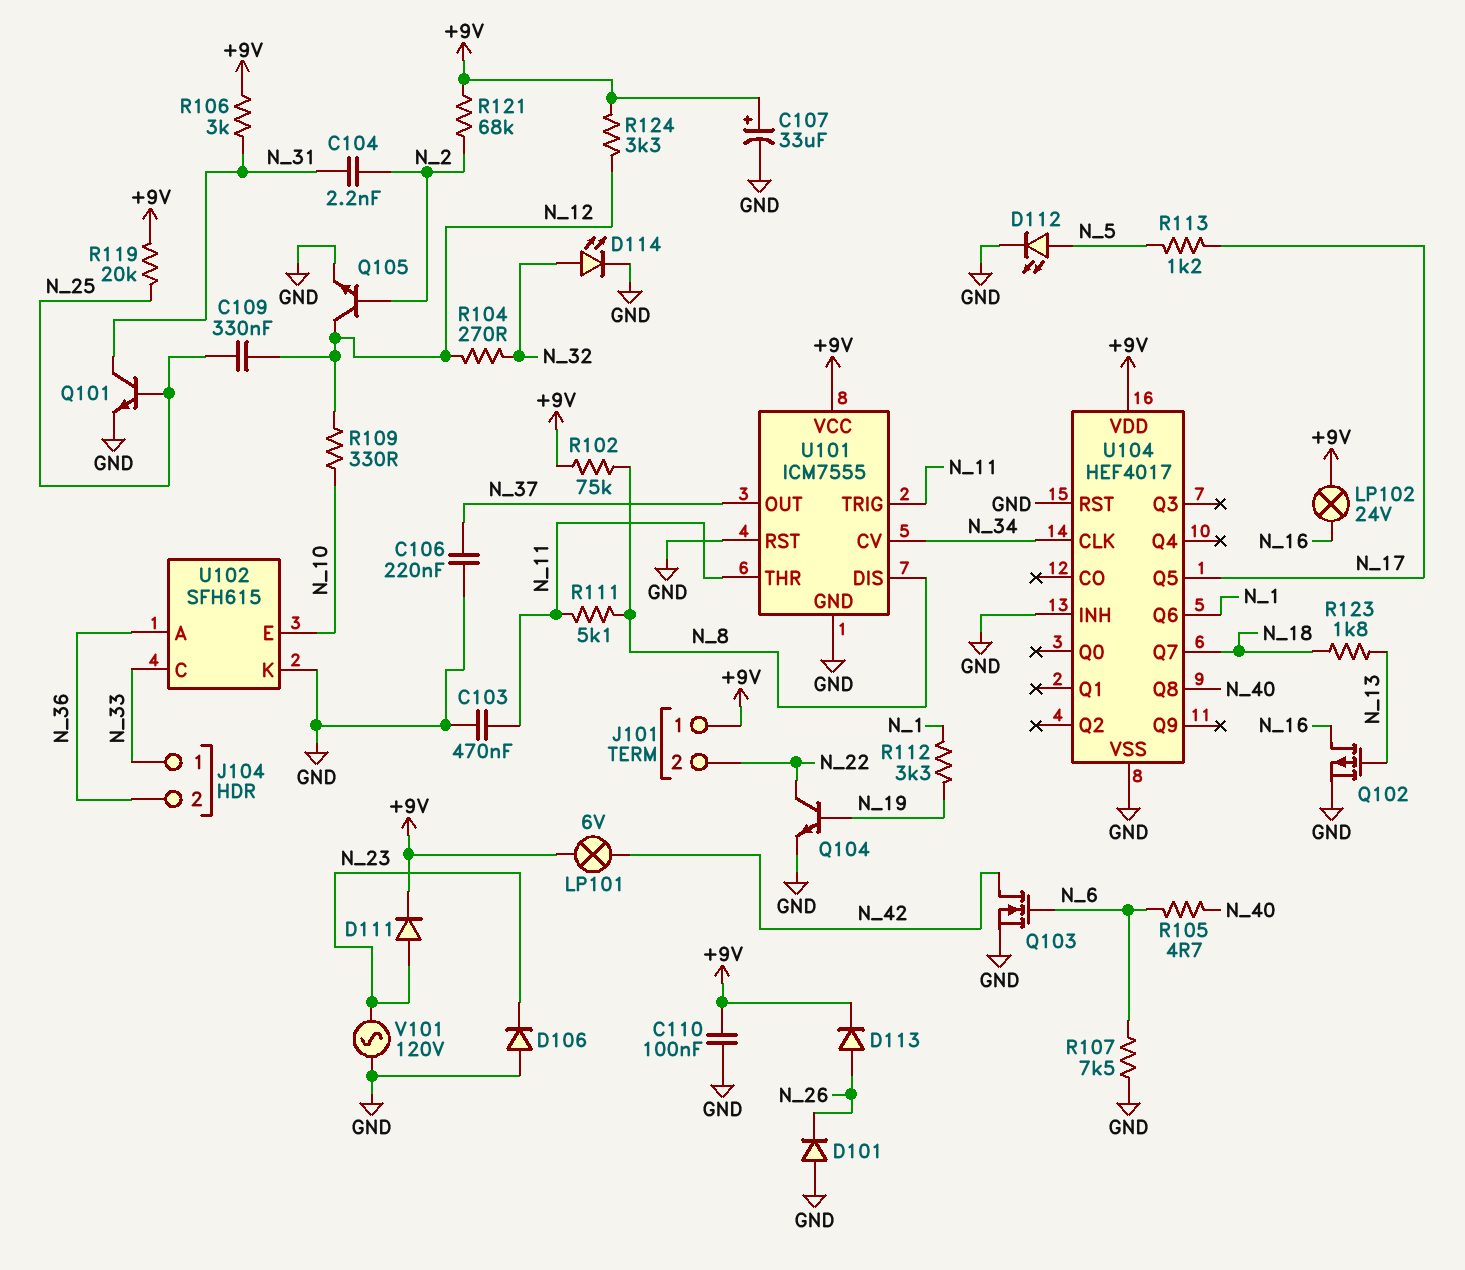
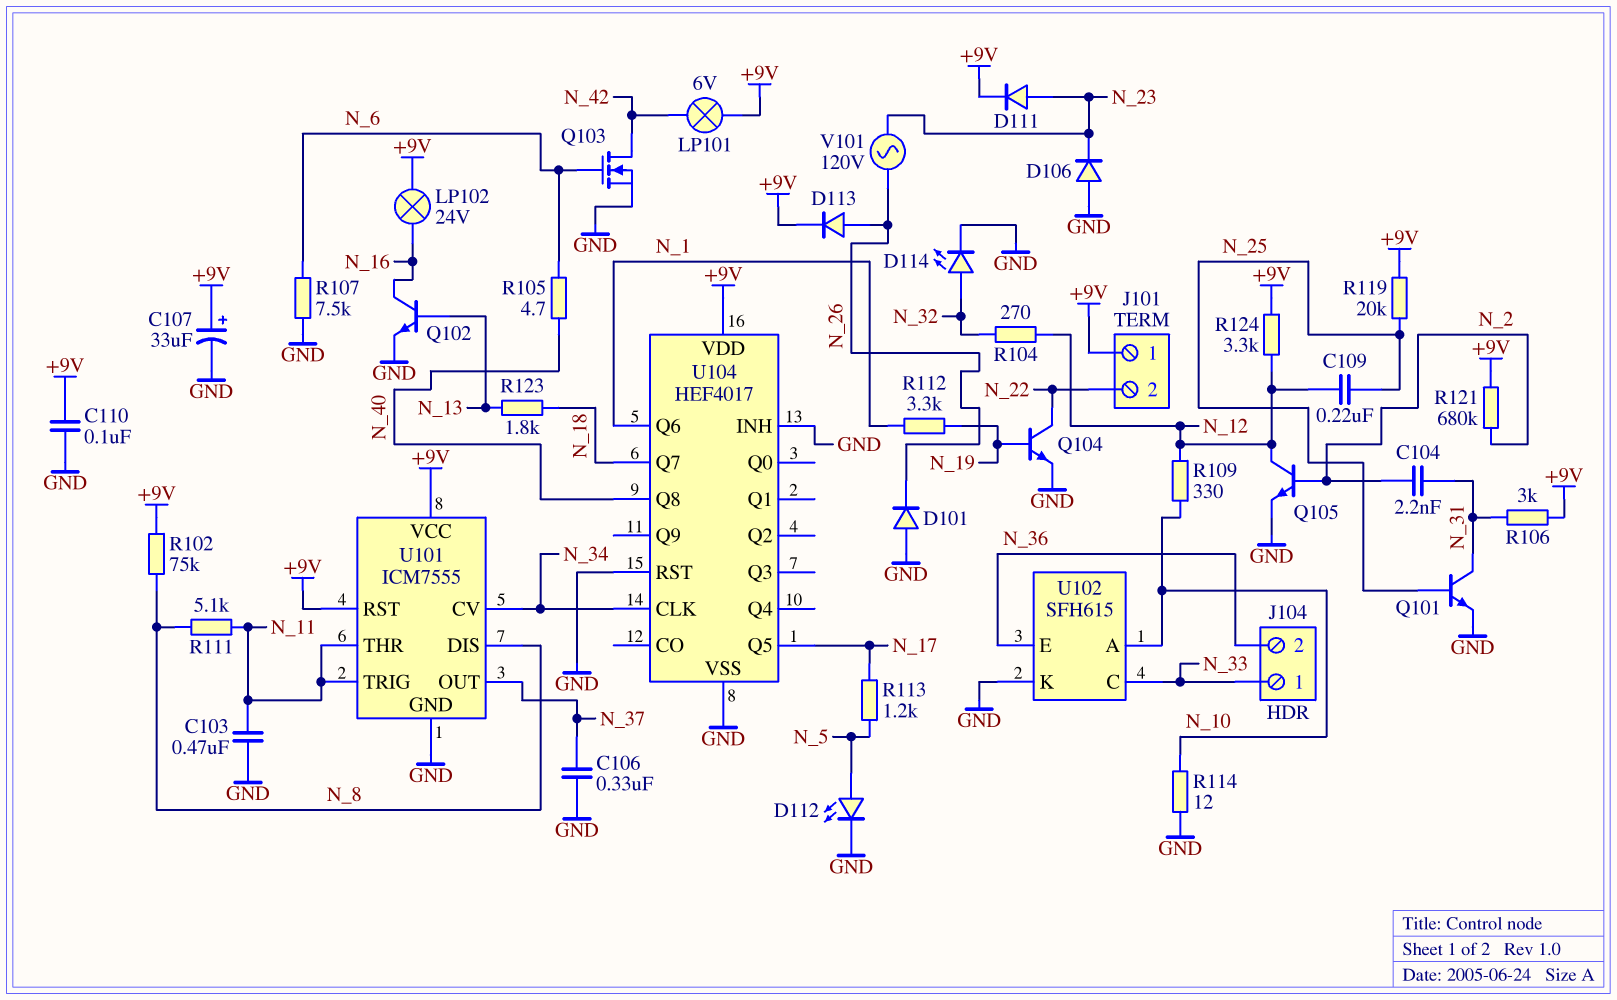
C106: 220nF (GND, N_37) -> 330nF (GND, N_37)
C109: 330nF (N_12, N_25) -> 220nF (N_12, N_25)
Q102: PMOS (G N_13, D N_16, S GND) -> NPN (B N_13, C N_16, E GND)
R114: none -> 12 (GND, N_10)
R121: 68k (+9V, N_2) -> 680k (+9V, N_2)
U101 pin RST: GND -> +9V
U102 pin A: N_36 -> N_10
U102 pin E: N_10 -> N_36
V101: AC 120V (GND, N_23) -> AC 120V (N_23, N_26)

